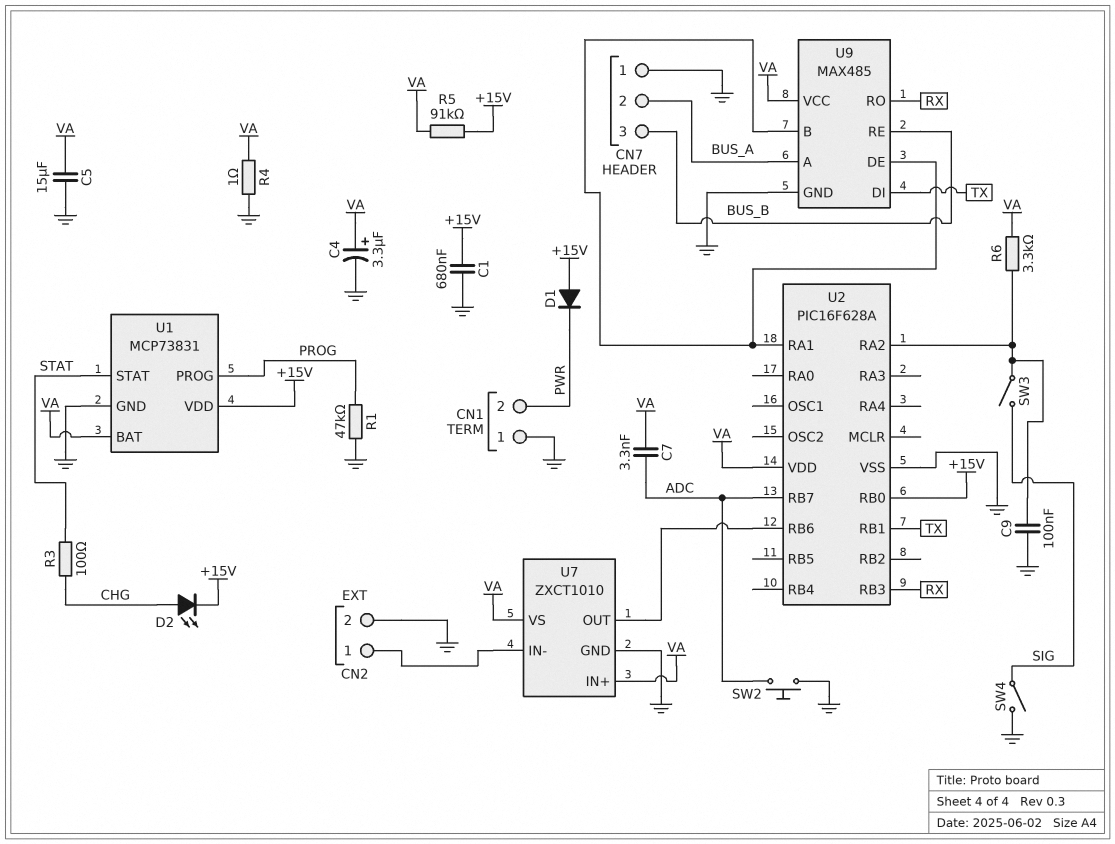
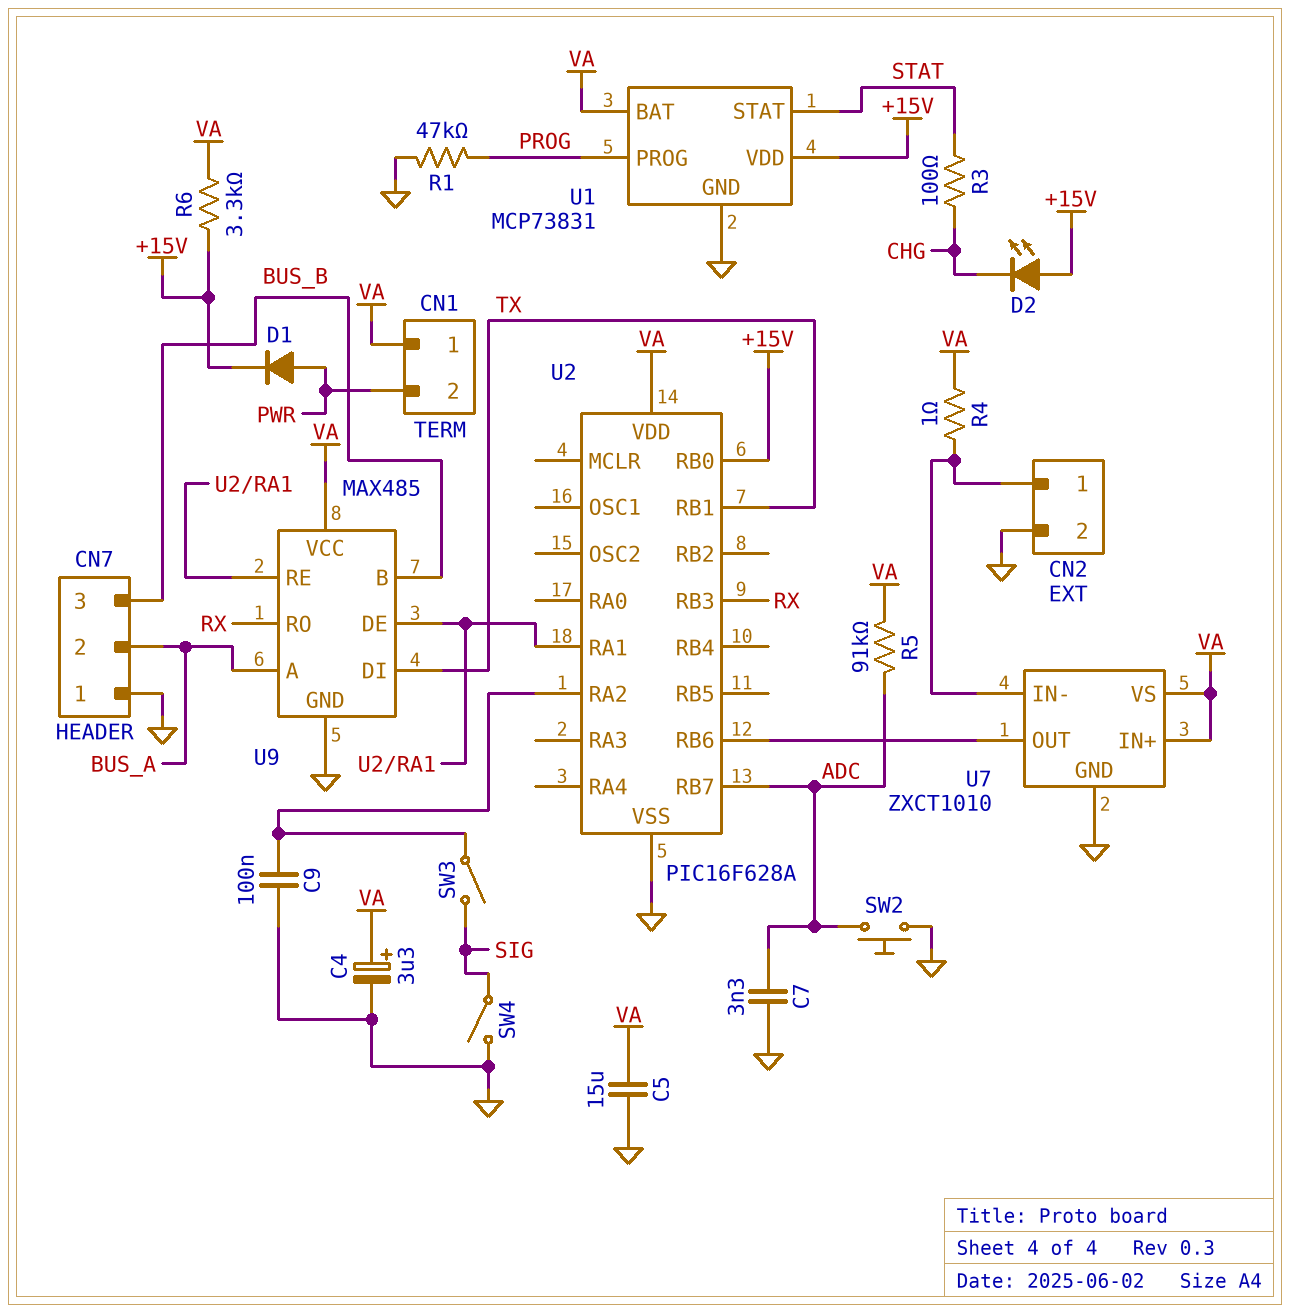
C1: 680nF (+15V, GND) -> none
C7: 3.3nF (ADC, VA) -> 3.3nF (ADC, GND)
CN1 pin 1: GND -> VA
D1: diode (A +15V, K PWR) -> diode (A PWR, K +15V)
D2: LED (A CHG, K +15V) -> LED (A +15V, K CHG)
R4: 1 (GND, VA) -> 1 (CN2/1, VA)
R5: 91k (+15V, VA) -> 91k (ADC, VA)
R6: 3.3k (U2/RA2, VA) -> 3.3k (+15V, VA)
U9 pin B: U2/RA1 -> BUS_B
U9 pin RE: BUS_B -> U2/RA1

